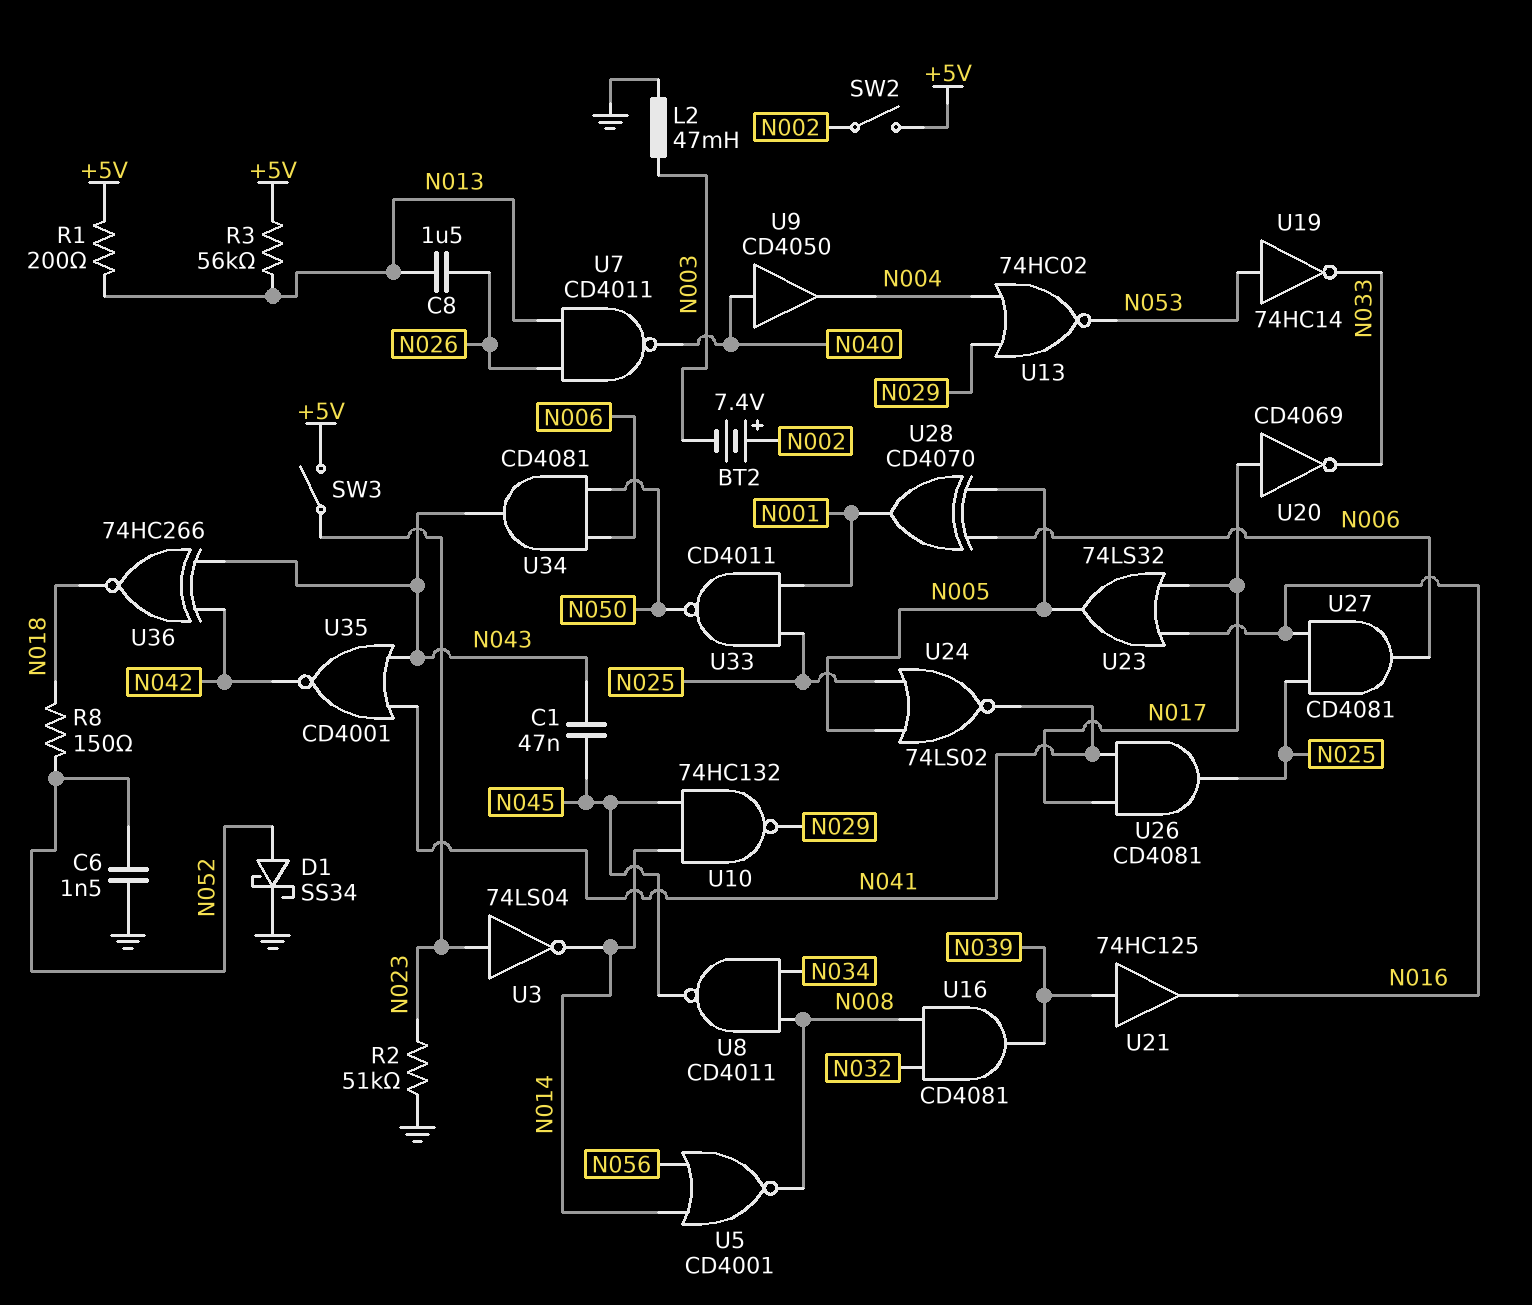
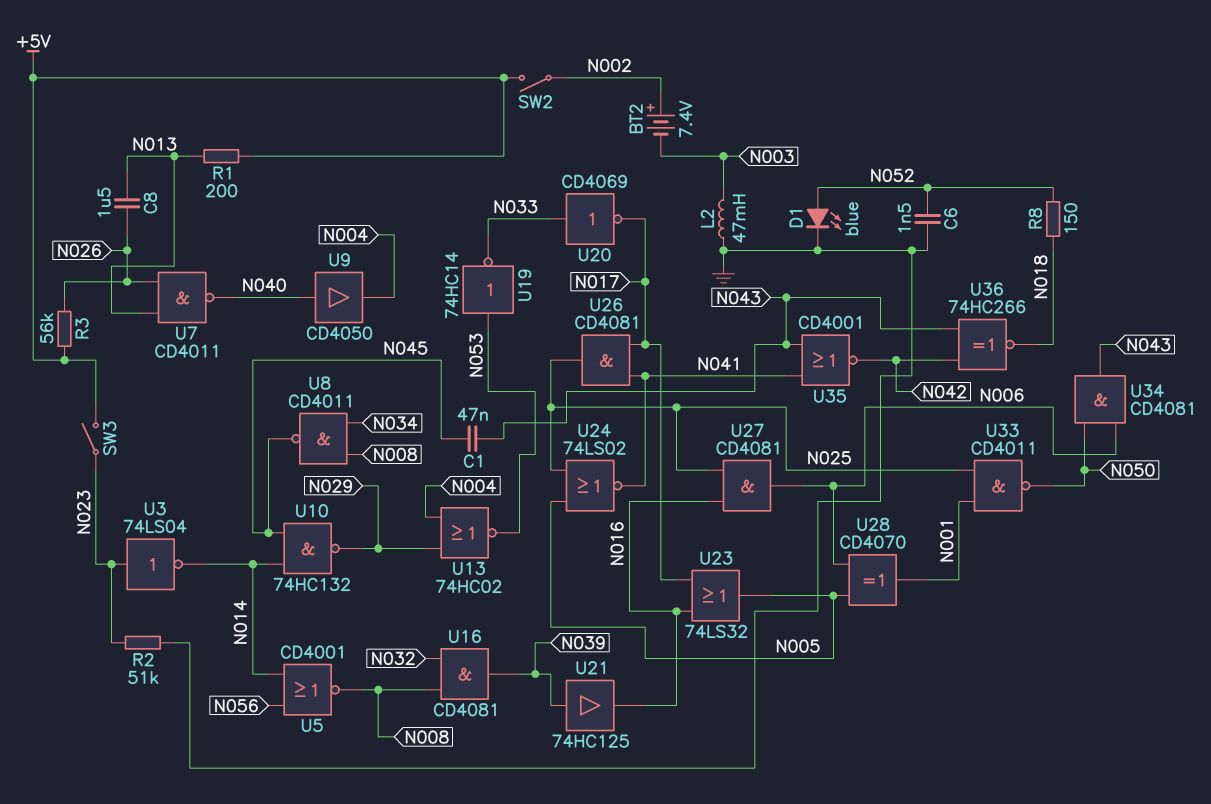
D1: schottky SS34 (A N052, K GND) -> LED blue (A N052, K GND)
R3: 56k (+5V, N013) -> 56k (+5V, N026)
U20: NOT CD4069 (in N017, out N033) -> NOT CD4069 (in N033, out N017)

